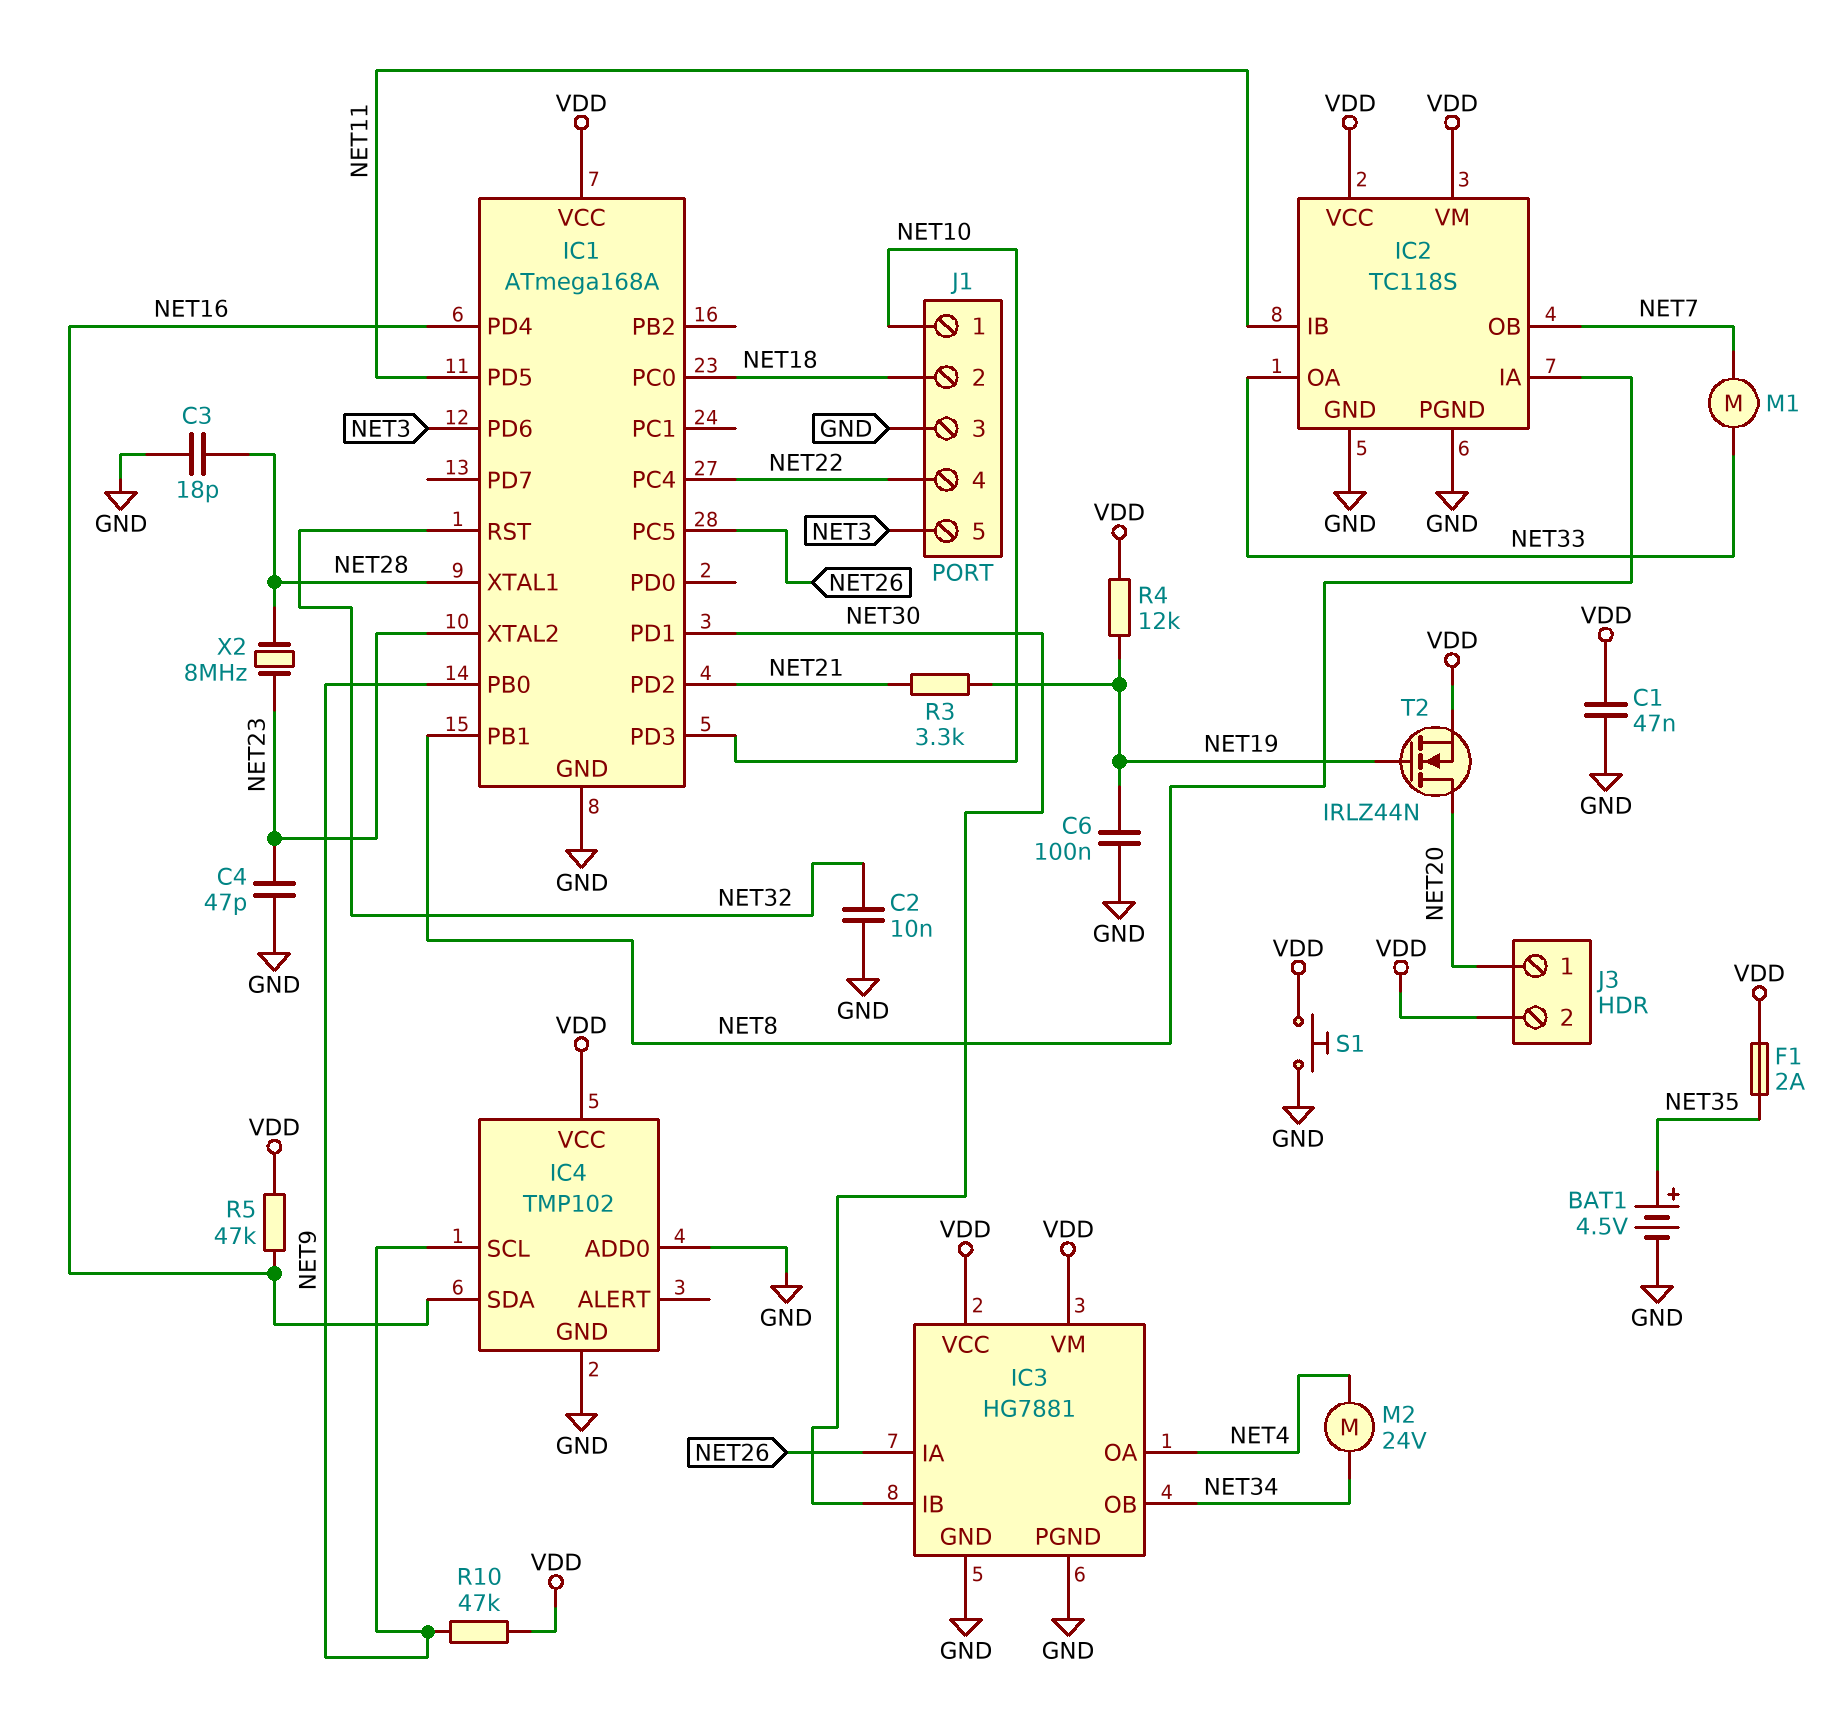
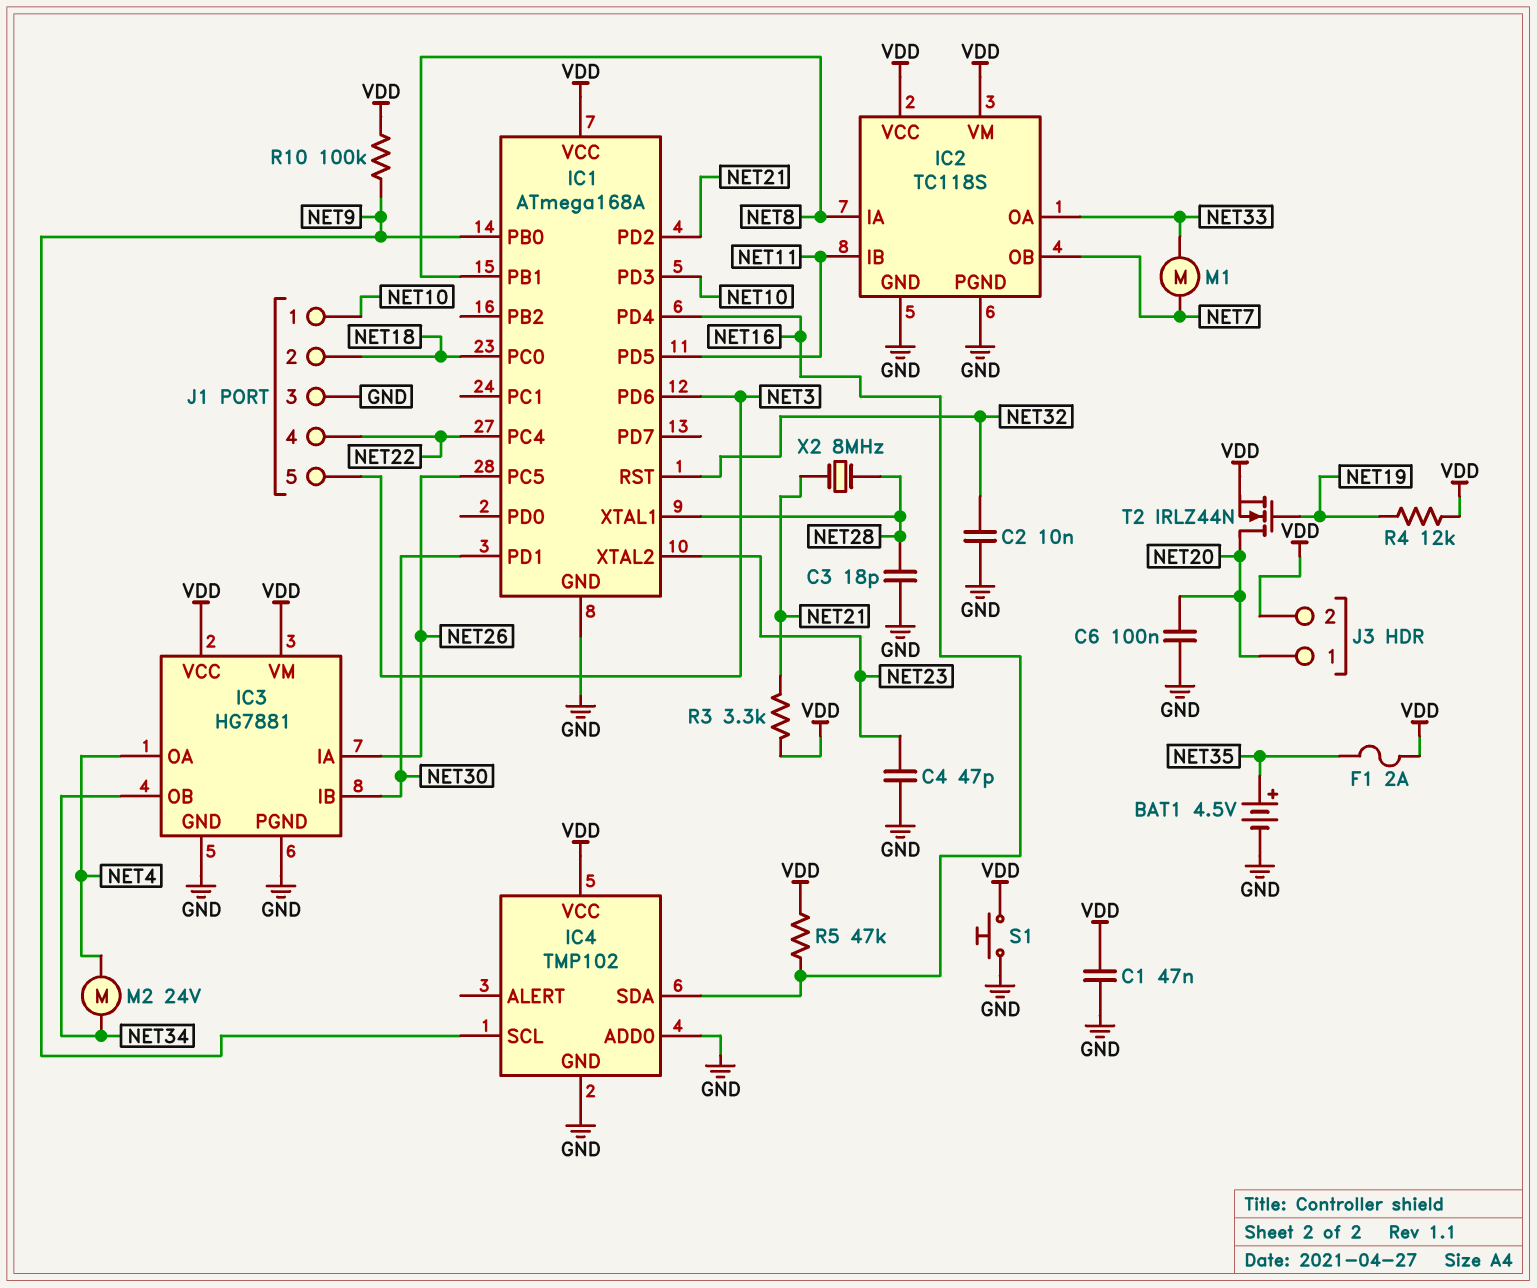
C6: 100nF (GND, NET19) -> 100nF (GND, NET20)
R3: 3.3k (NET19, NET21) -> 3.3k (NET21, VDD)
R10: 47k (NET9, VDD) -> 100k (NET9, VDD)
X2: 8MHz (NET23, NET28) -> 8MHz (NET21, NET28)

